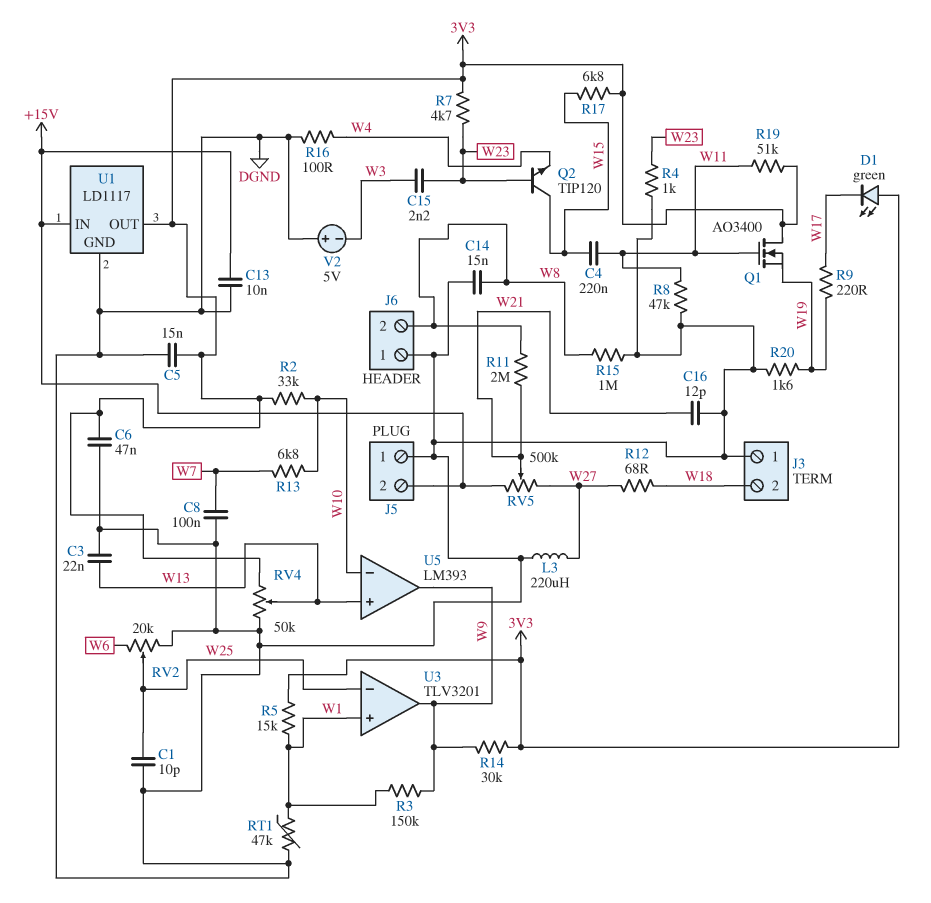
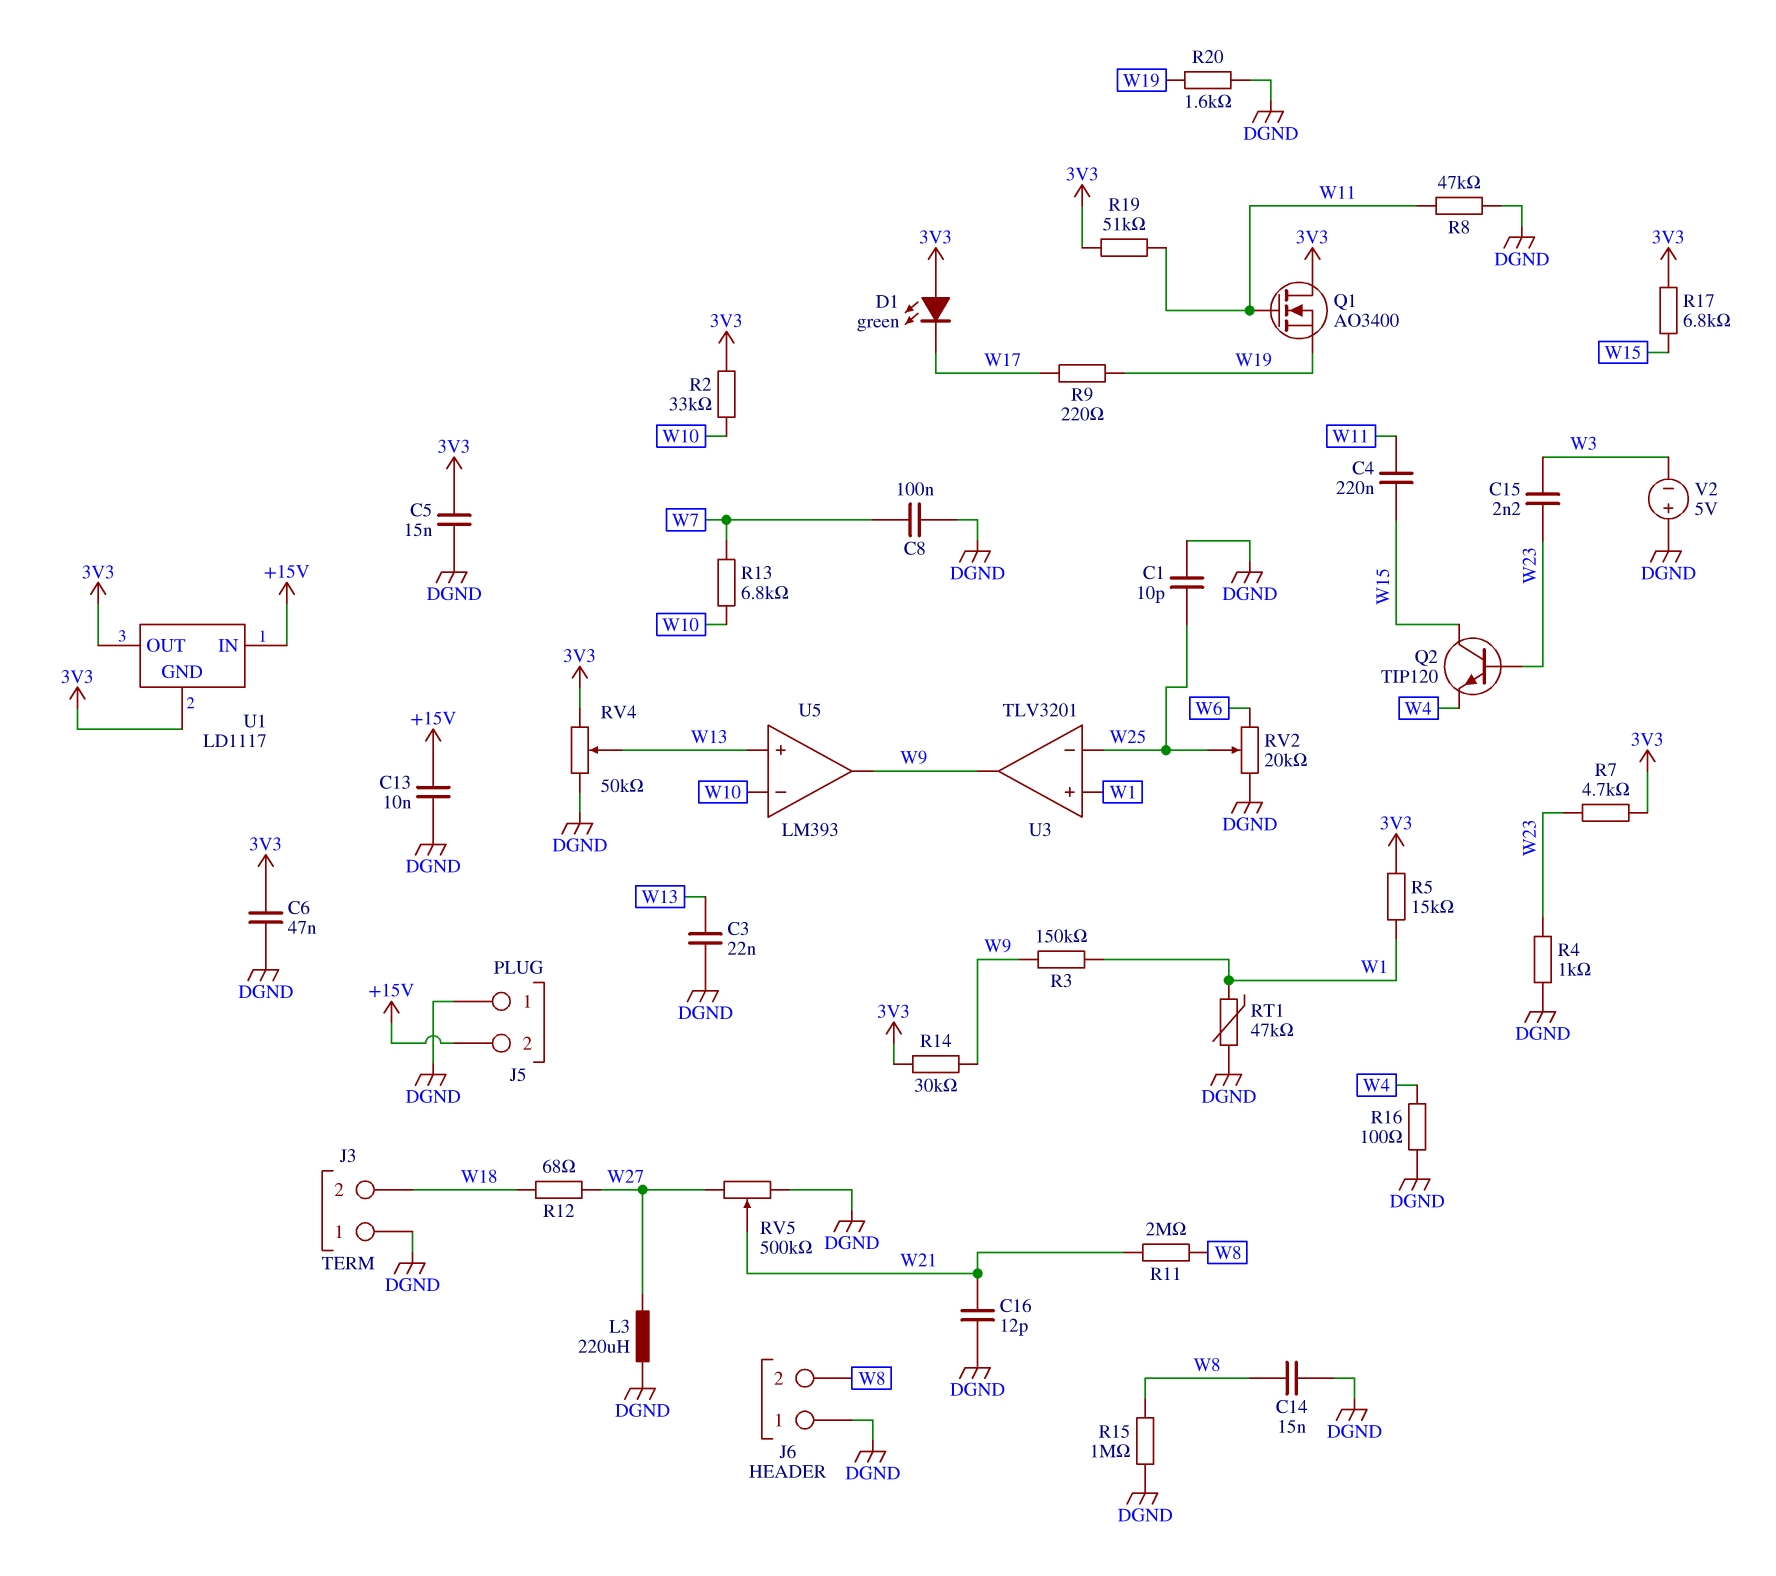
RV5: 500k (+15V, W27, wiper W21) -> 500k (DGND, W27, wiper W21)
U1 pin GND: DGND -> 3V3

